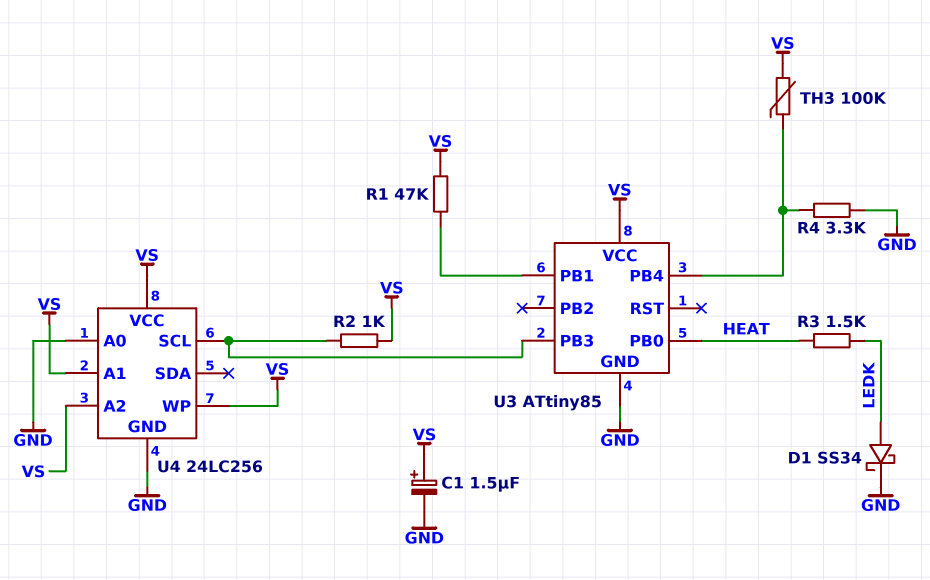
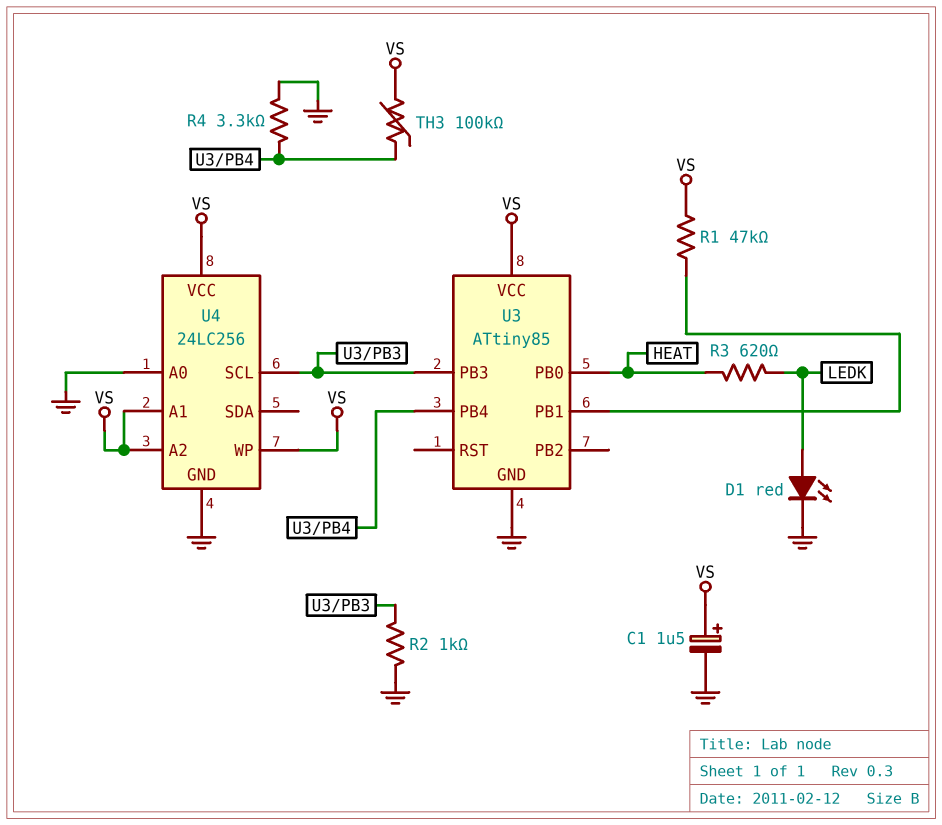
D1: schottky SS34 (A LEDK, K GND) -> LED red (A LEDK, K GND)
R2: 1k (U3/PB3, VS) -> 1k (GND, U3/PB3)
R3: 1.5k (HEAT, LEDK) -> 620 (HEAT, LEDK)

